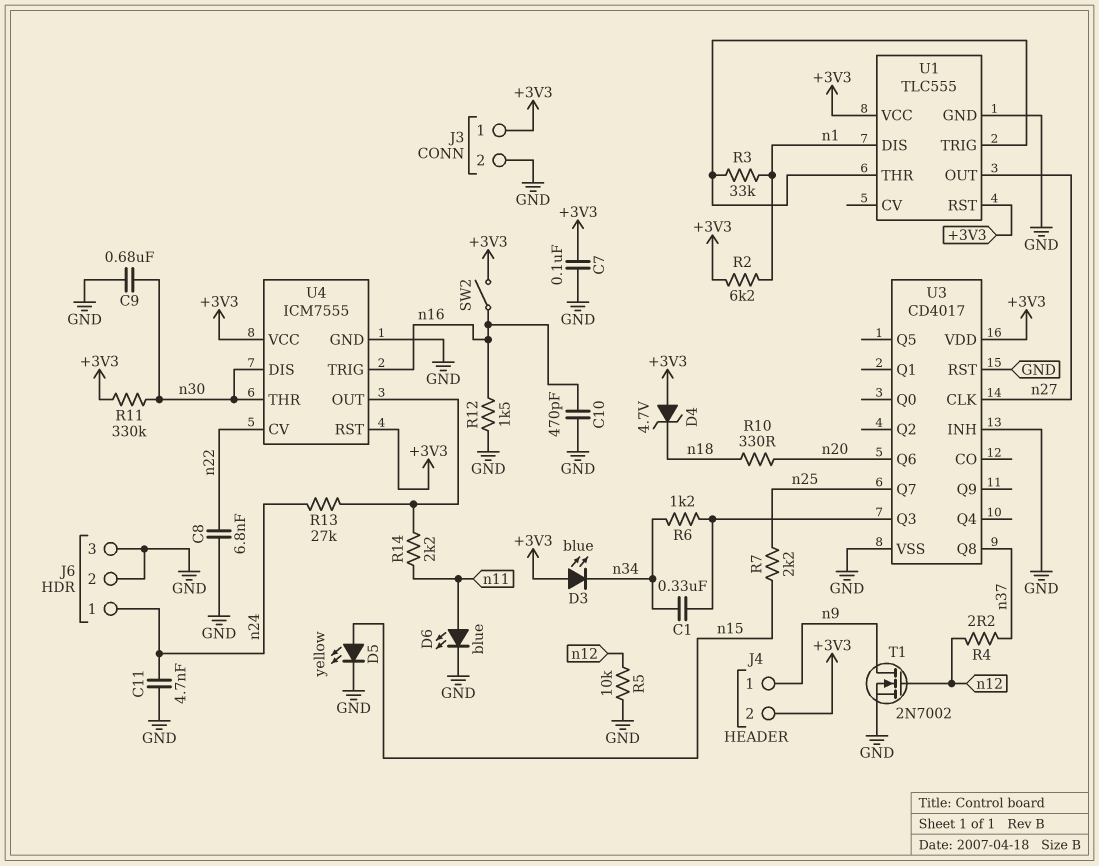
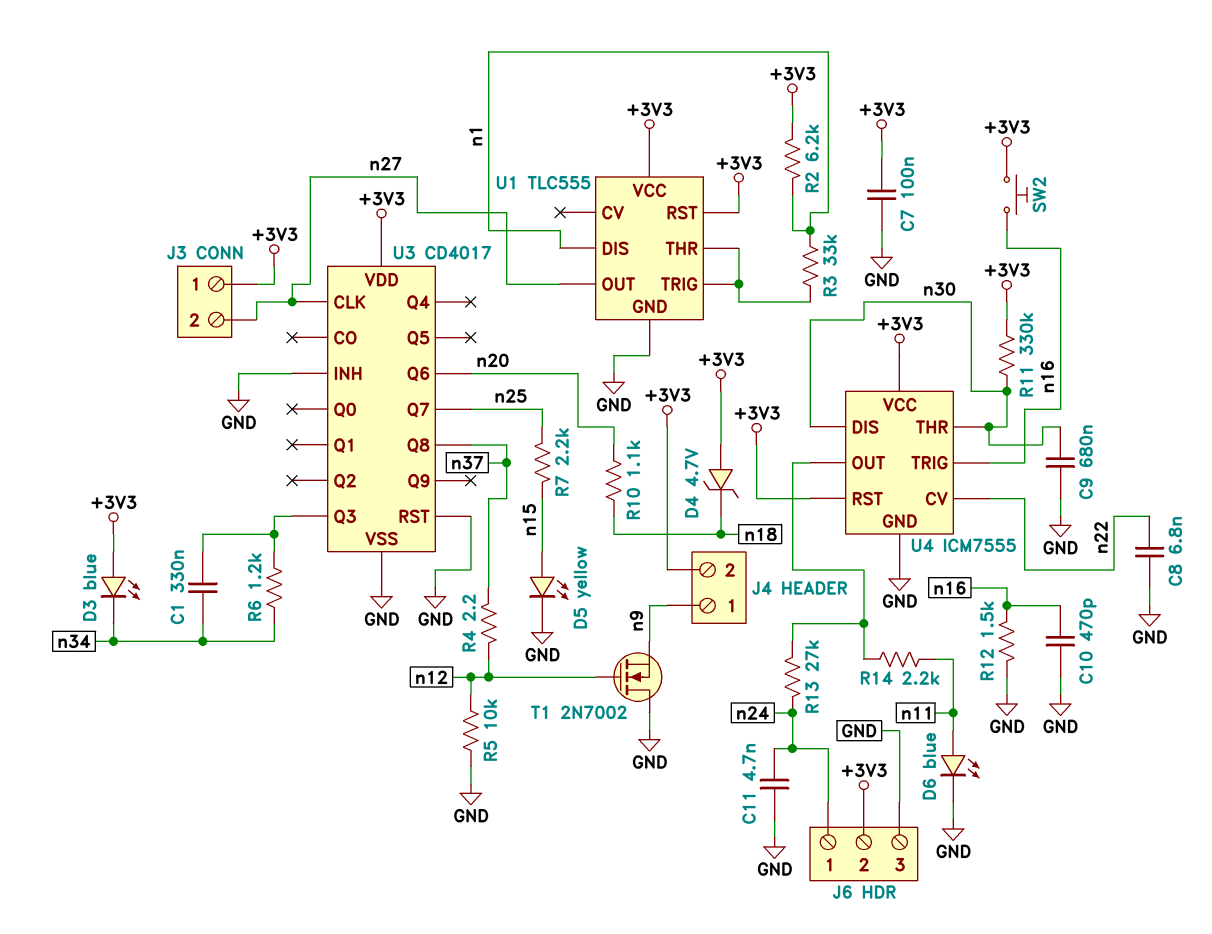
J3 pin 2: GND -> n27
J6 pin 2: GND -> +3V3
R10: 330 (n18, n20) -> 1.1k (n18, n20)
SW2: switch (+3V3, n16) -> button (+3V3, n16)
T1: NMOS 2N7002 (G n12, D n9, S GND) -> NMOS 2N7002 (G n12, D GND, S n9)

